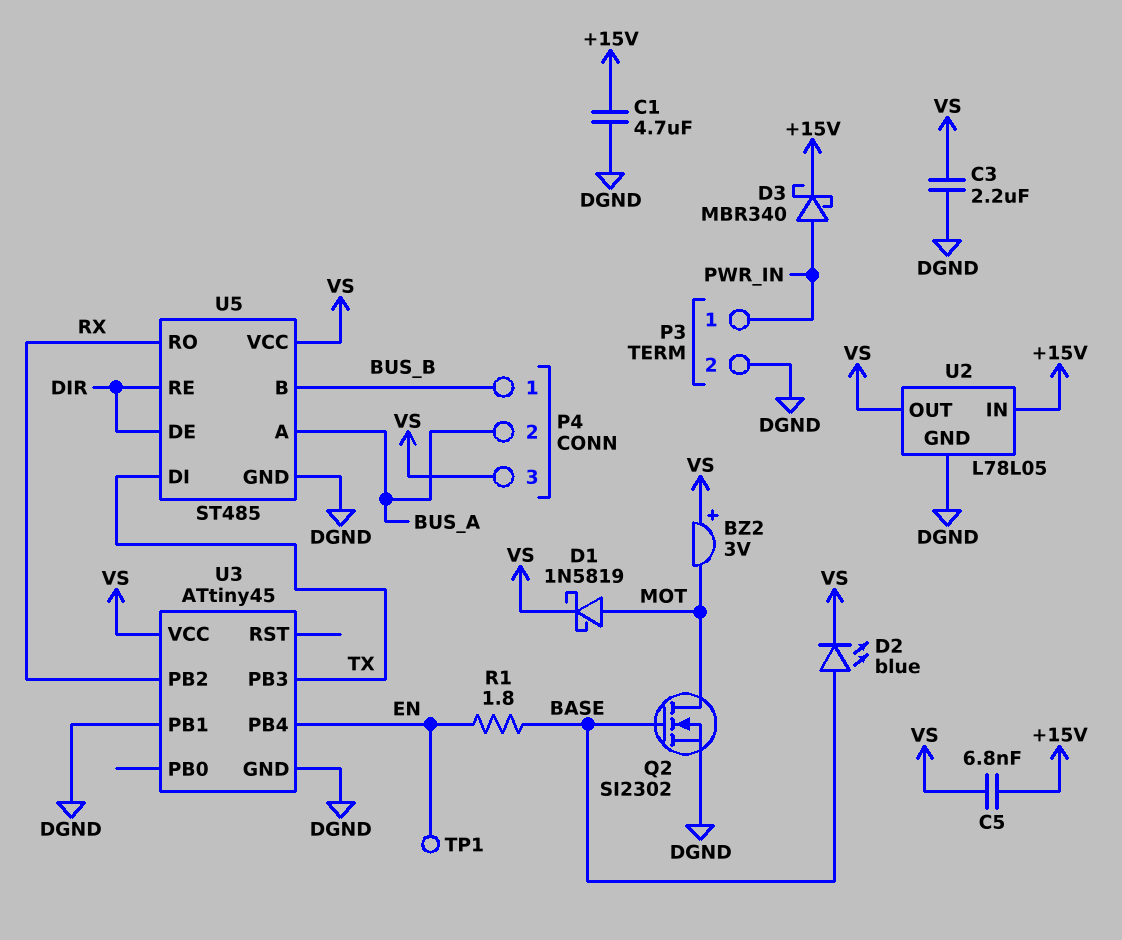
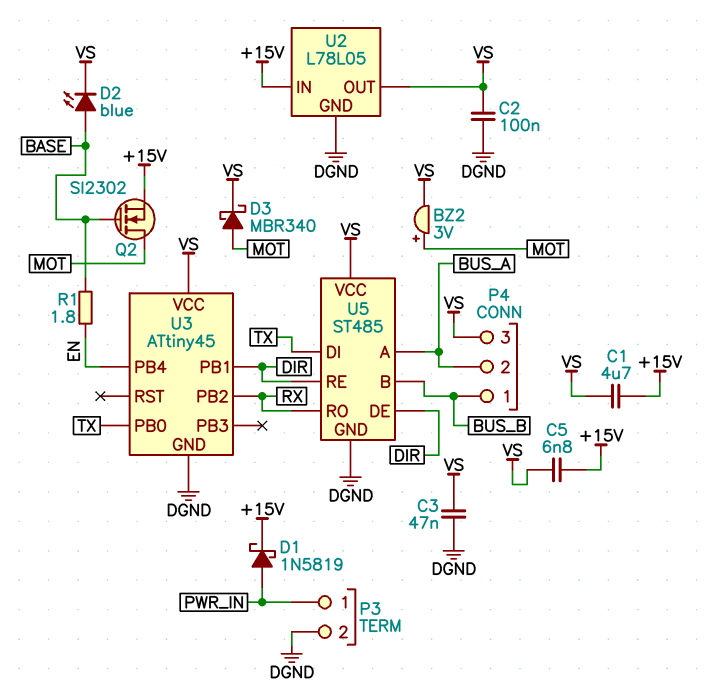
BZ2: buzzer 3V (plus VS, minus MOT) -> buzzer 3V (plus MOT, minus VS)
C1: 4.7uF (+15V, DGND) -> 4.7uF (+15V, VS)
C2: none -> 100nF (DGND, VS)
C3: 2.2uF (DGND, VS) -> 47nF (DGND, VS)
D1: schottky 1N5819 (A MOT, K VS) -> schottky 1N5819 (A PWR_IN, K +15V)
D3: schottky MBR340 (A PWR_IN, K +15V) -> schottky MBR340 (A MOT, K VS)
Q2: NMOS SI2302 (G BASE, D MOT, S DGND) -> NMOS SI2302 (G BASE, D MOT, S +15V)
TP1: test point (EN) -> none
U3 pin PB0: none -> TX
U3 pin PB1: DGND -> DIR
U3 pin PB3: TX -> none

